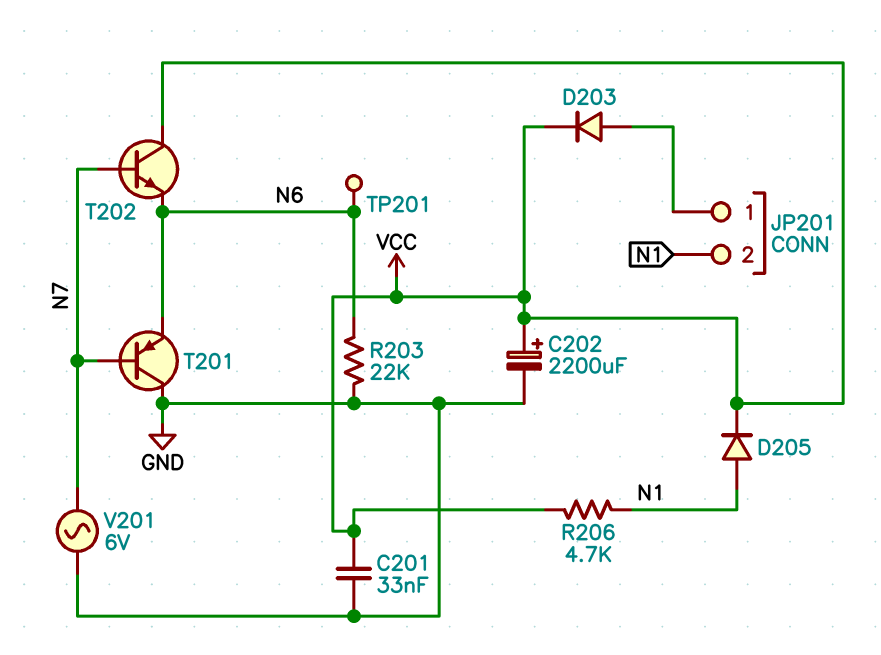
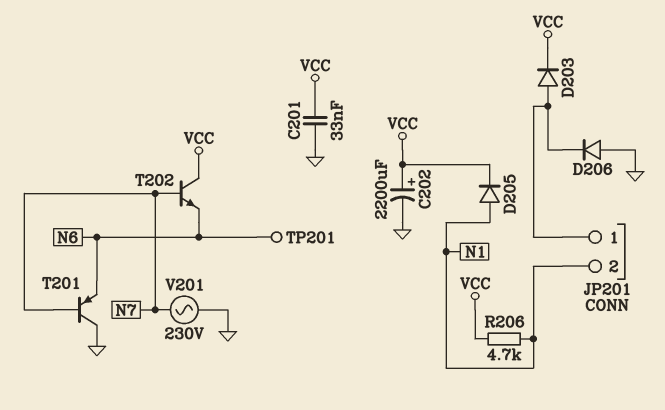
D206: none -> diode (A GND, K JP201/1)
R203: 22k (GND, N6) -> none
V201: AC 6V (GND, N7) -> AC 230V (GND, N7)

